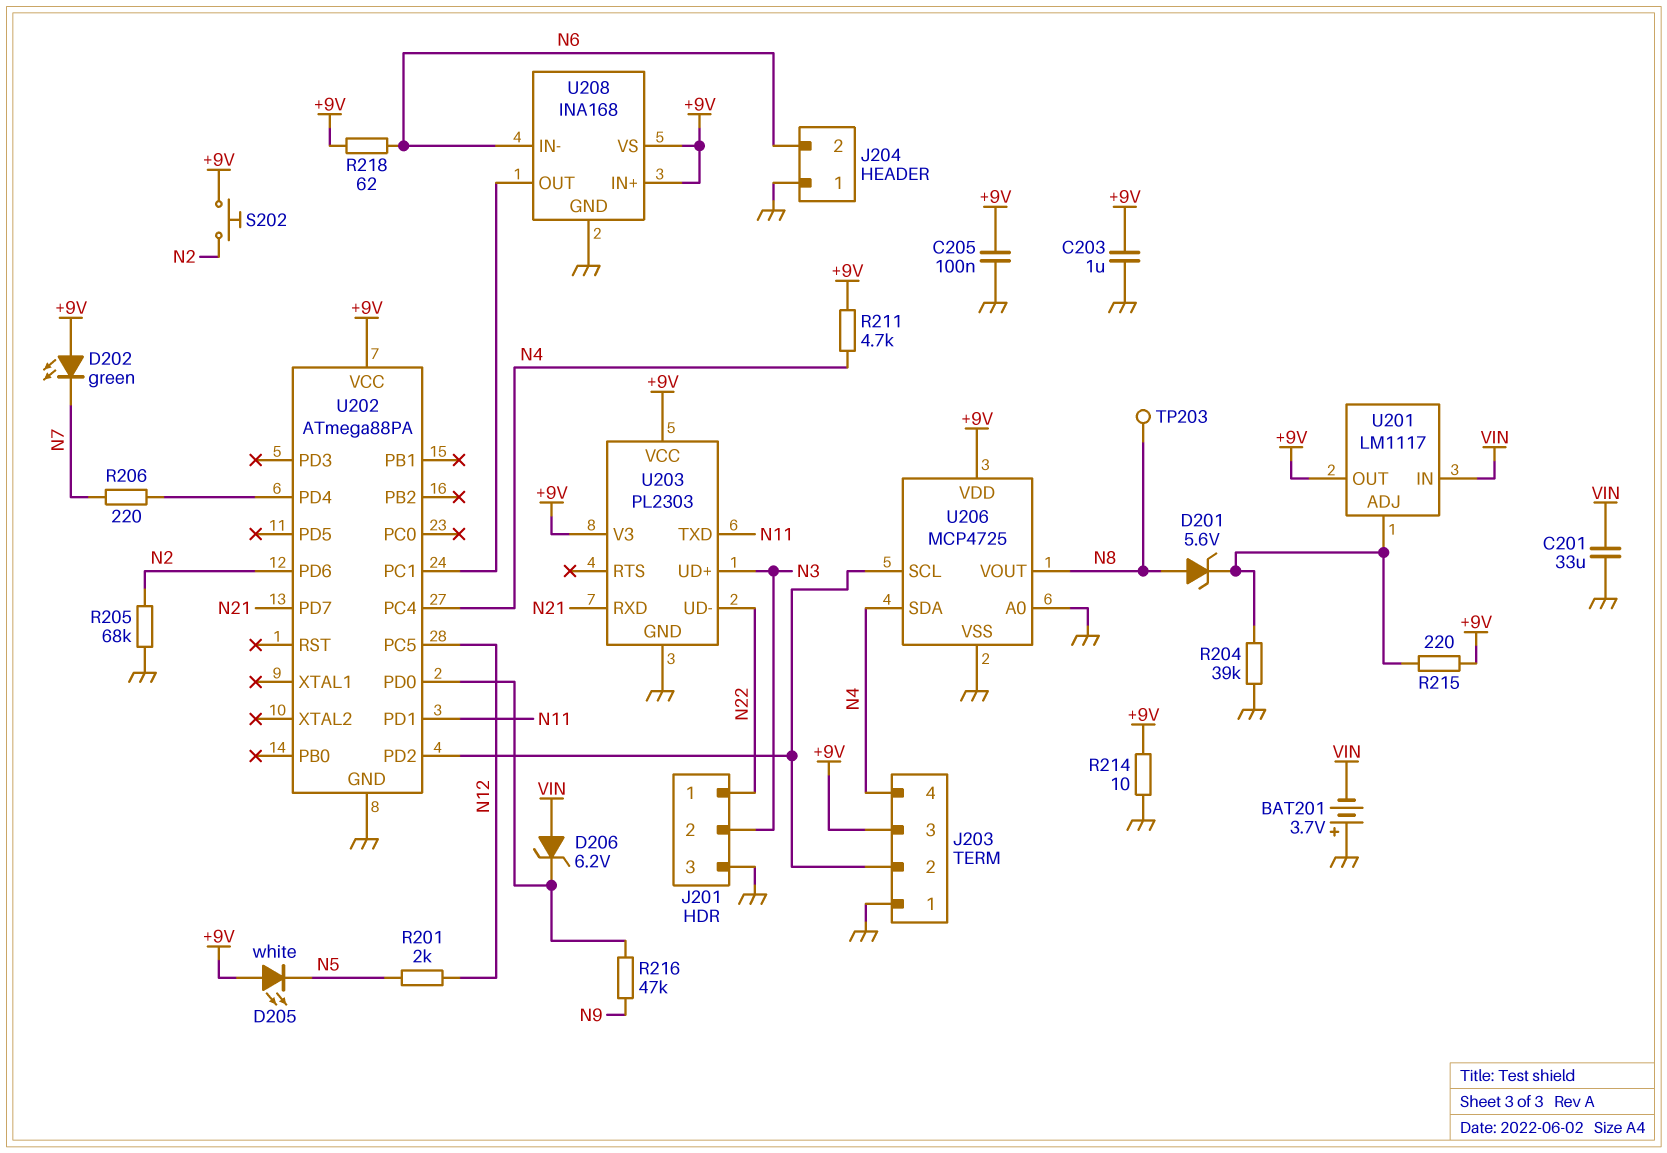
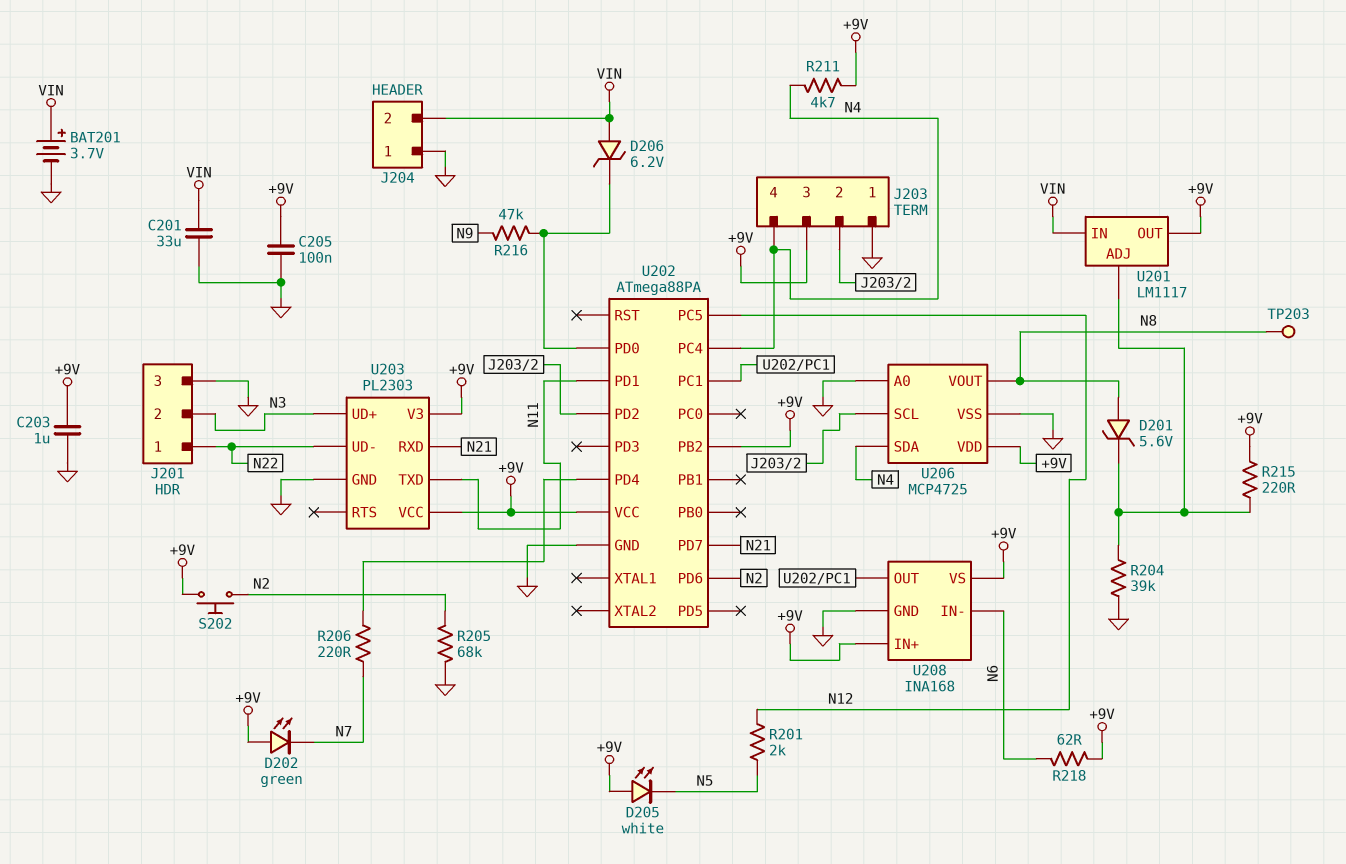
BAT201: 3.7V (plus GND, minus VIN) -> 3.7V (plus VIN, minus GND)
J204 pin 2: N6 -> VIN
R214: 10 (+9V, GND) -> none
U202 pin PB2: none -> +9V

